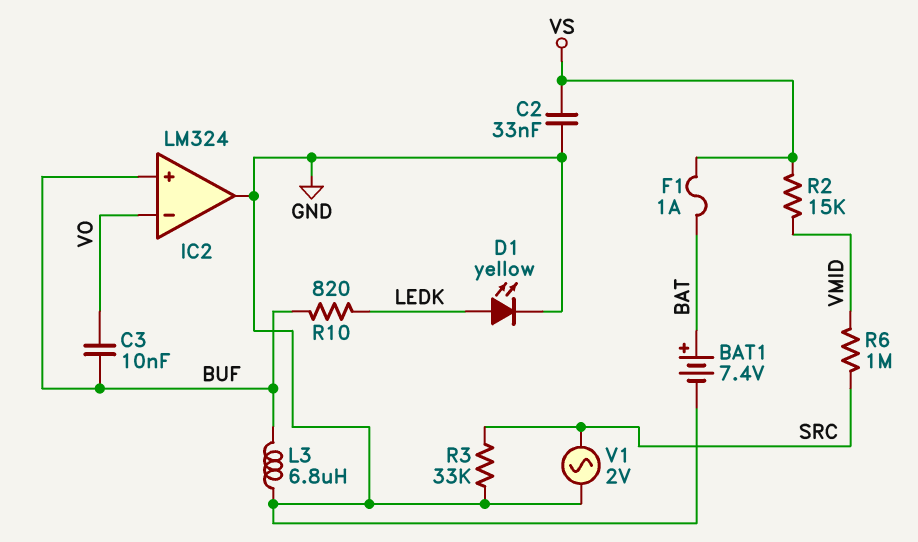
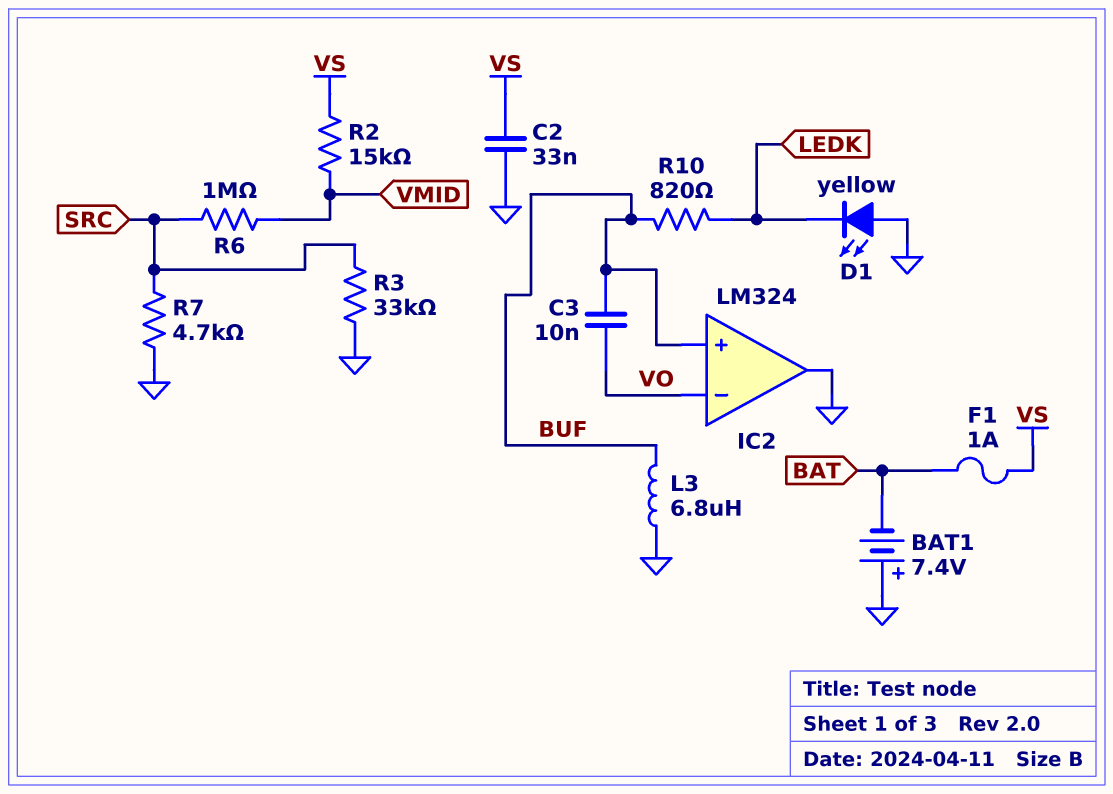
BAT1: 7.4V (plus BAT, minus GND) -> 7.4V (plus GND, minus BAT)
D1: LED yellow (A LEDK, K GND) -> LED yellow (A GND, K LEDK)
R7: none -> 4.7k (GND, SRC)
V1: AC 2V (GND, SRC) -> none

